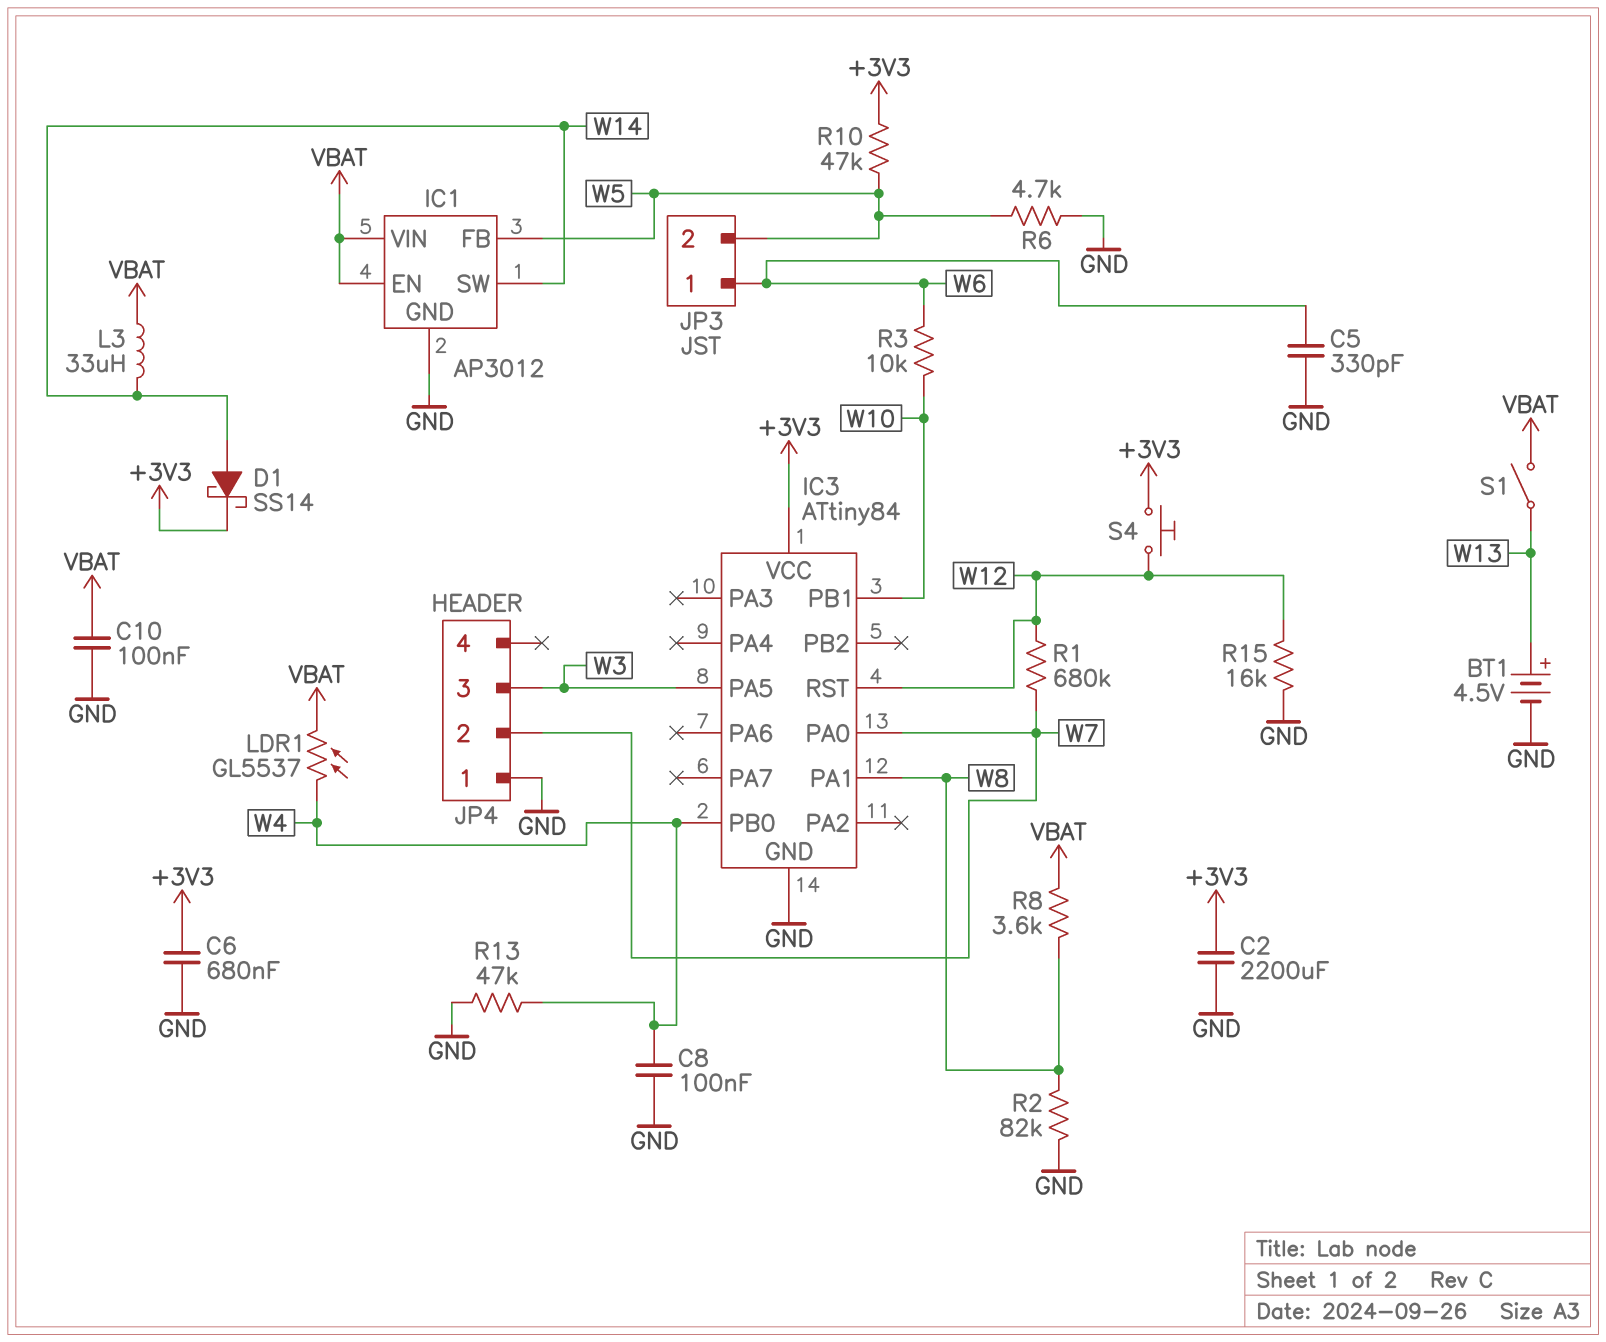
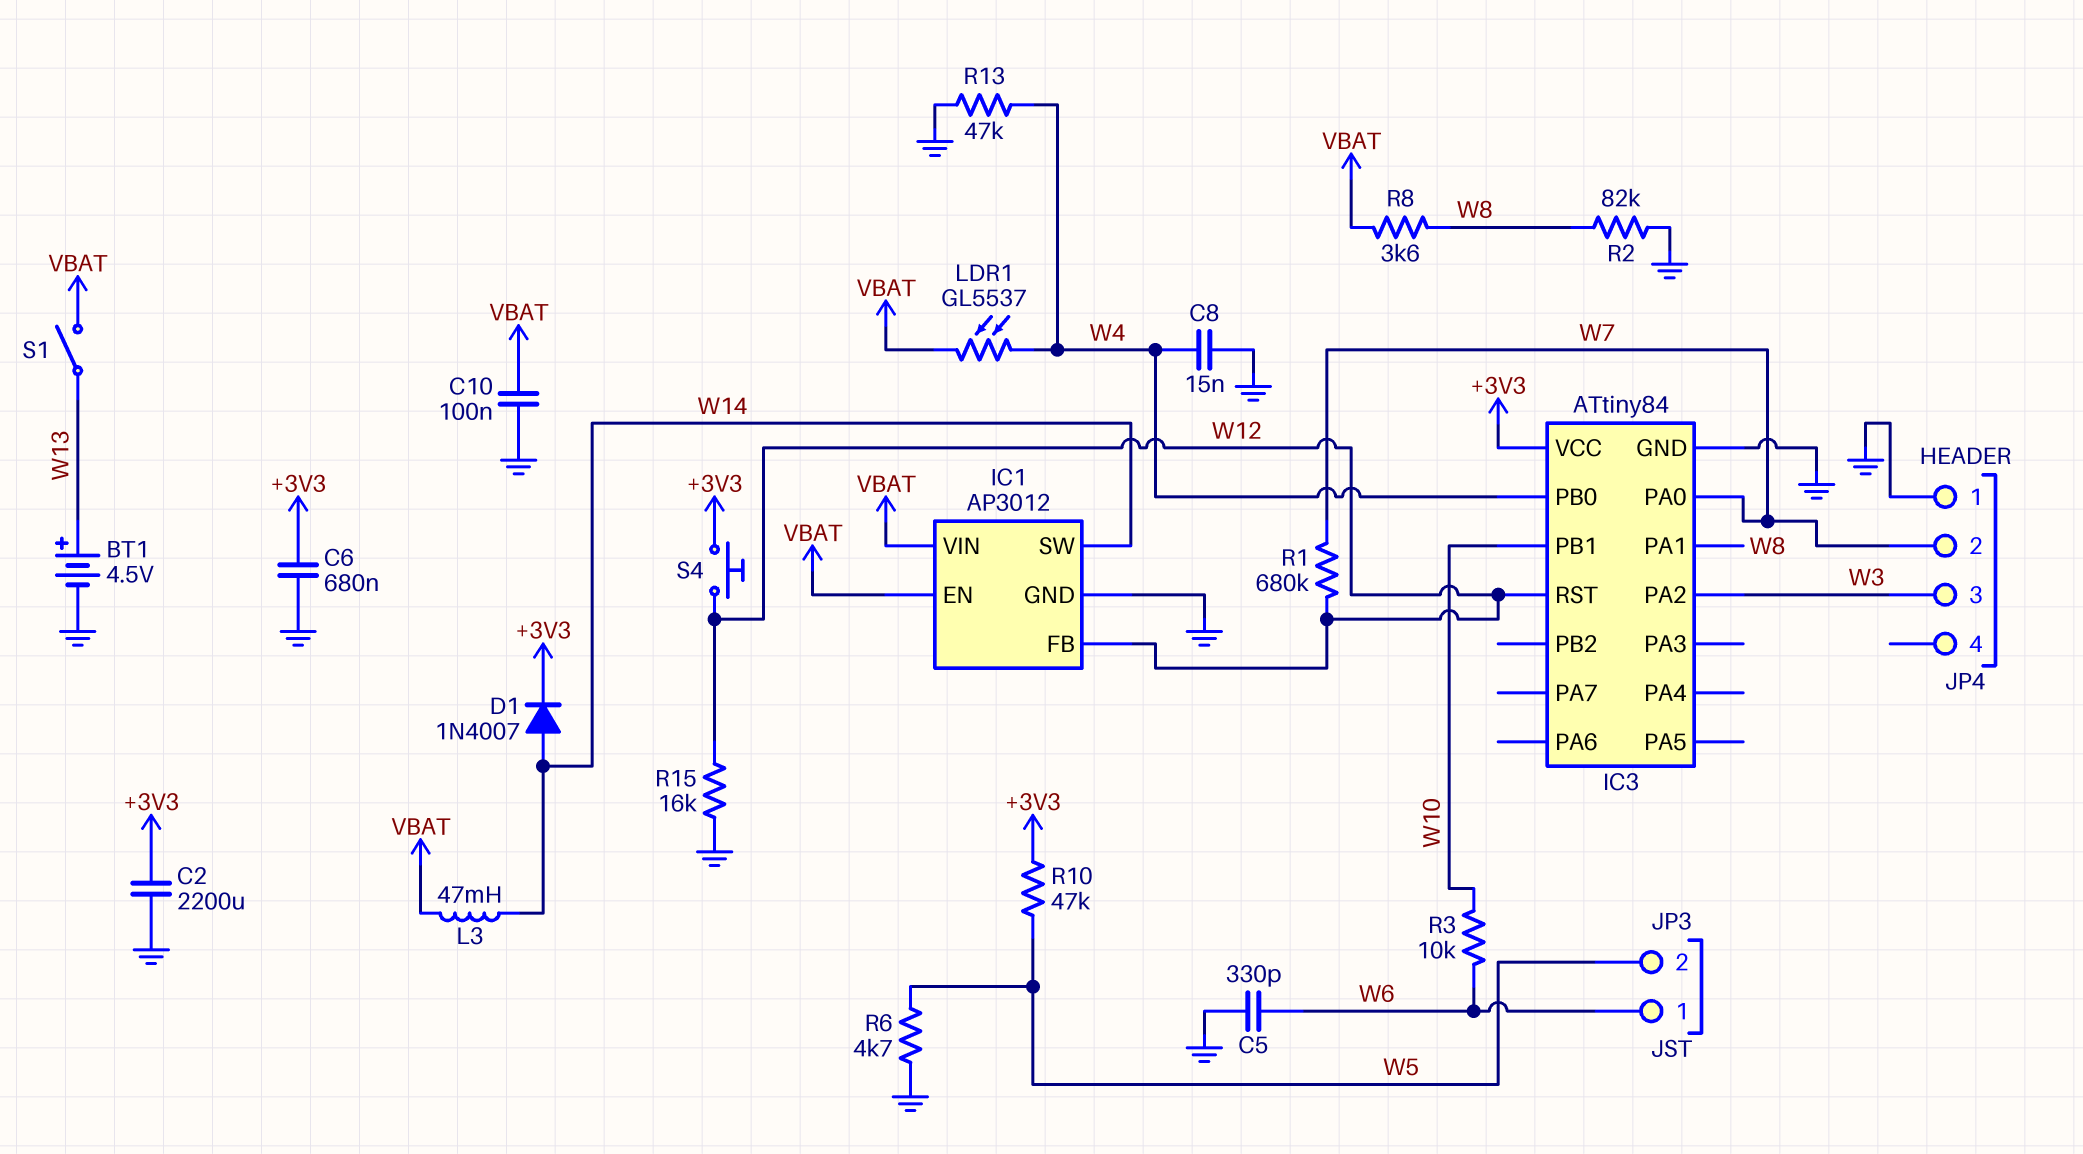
C8: 100nF (GND, W4) -> 15nF (GND, W4)
D1: schottky SS14 (A W14, K +3V3) -> diode 1N4007 (A W14, K +3V3)
IC1 pin FB: W5 -> W12
IC3 pin PA2: none -> W3
IC3 pin PA5: W3 -> none
L3: 33uH (VBAT, W14) -> 47mH (VBAT, W14)

